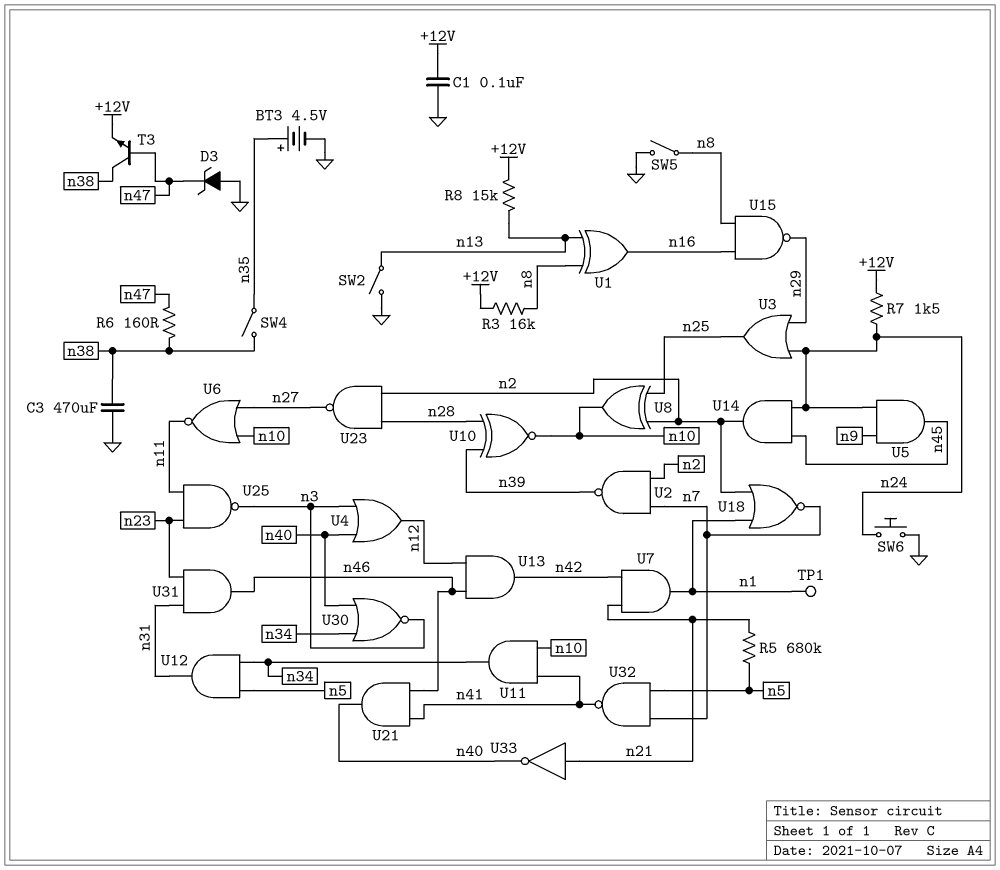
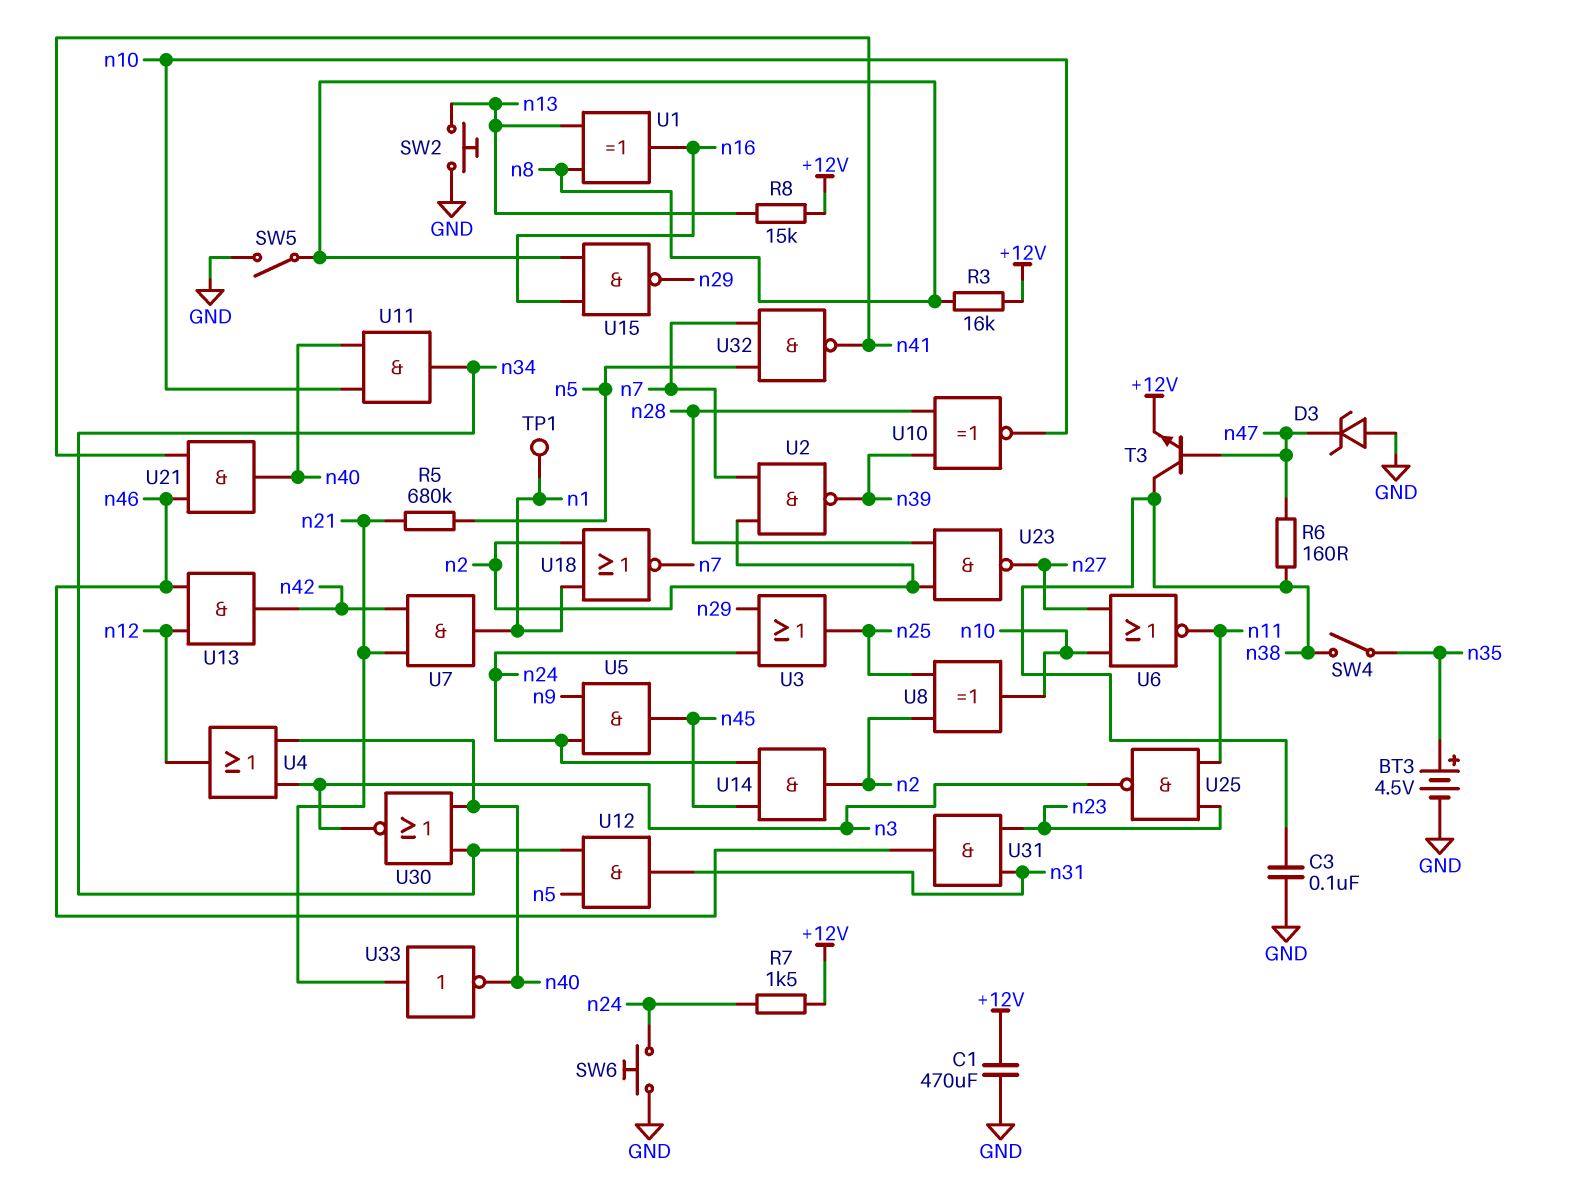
C1: 100nF (+12V, GND) -> 470uF (+12V, GND)
C3: 470uF (GND, n38) -> 100nF (GND, n38)
SW2: switch (GND, n13) -> button (GND, n13)
U11: AND (in n10, in n41, out n34) -> AND (in n10, in n40, out n34)

